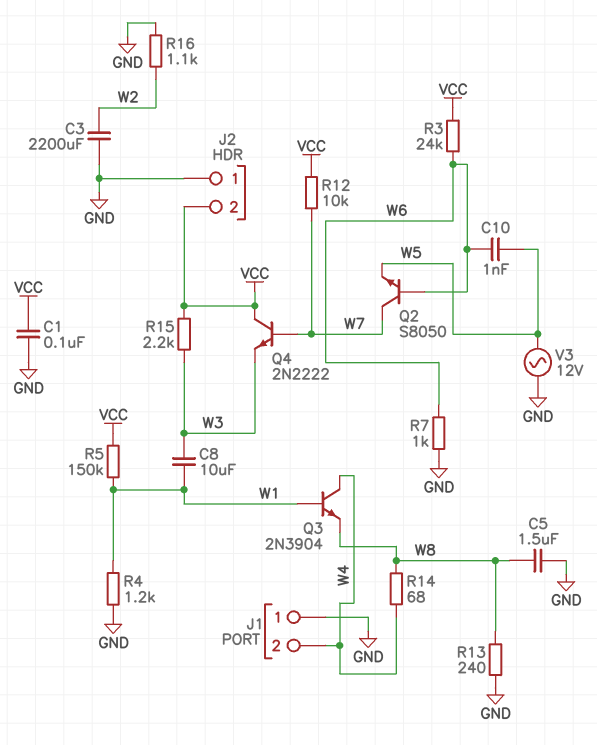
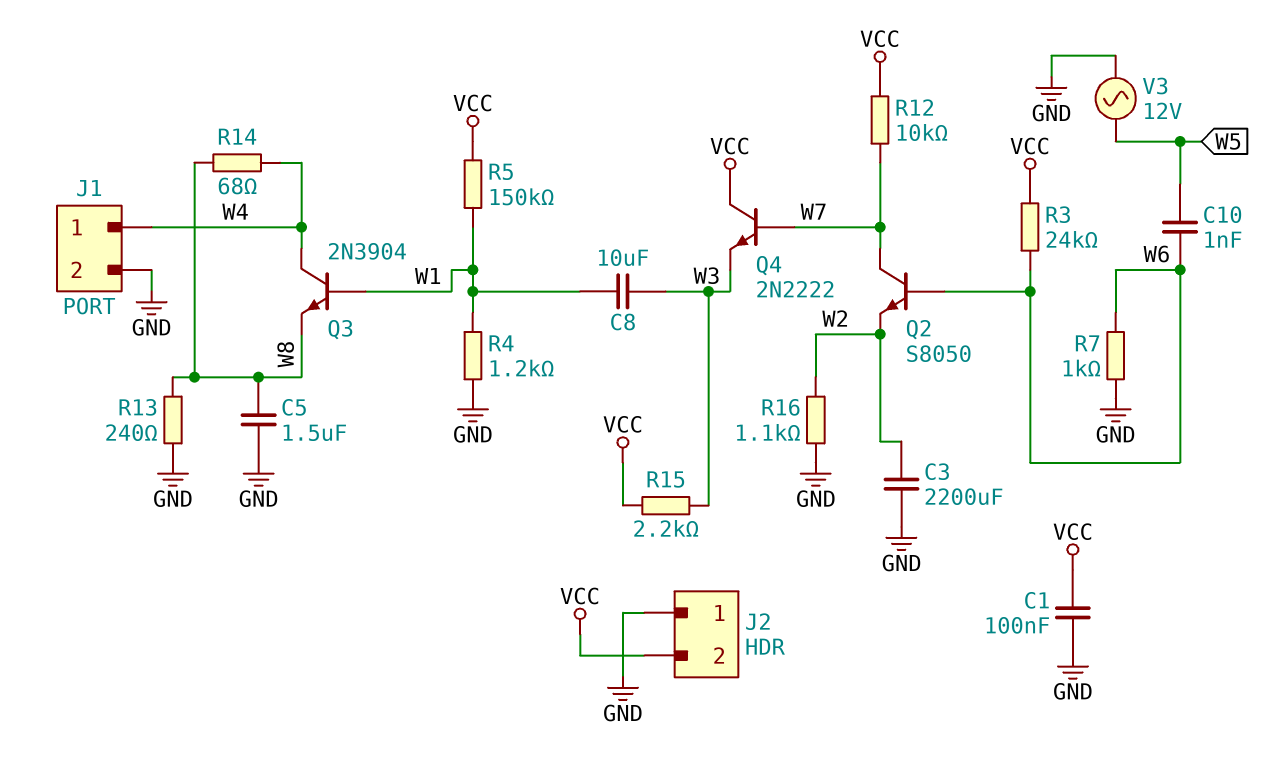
J1 pin 1: GND -> W4
J1 pin 2: W4 -> GND
Q2: NPN S8050 (B W6, C W7, E W5) -> NPN S8050 (B W6, C W7, E W2)

